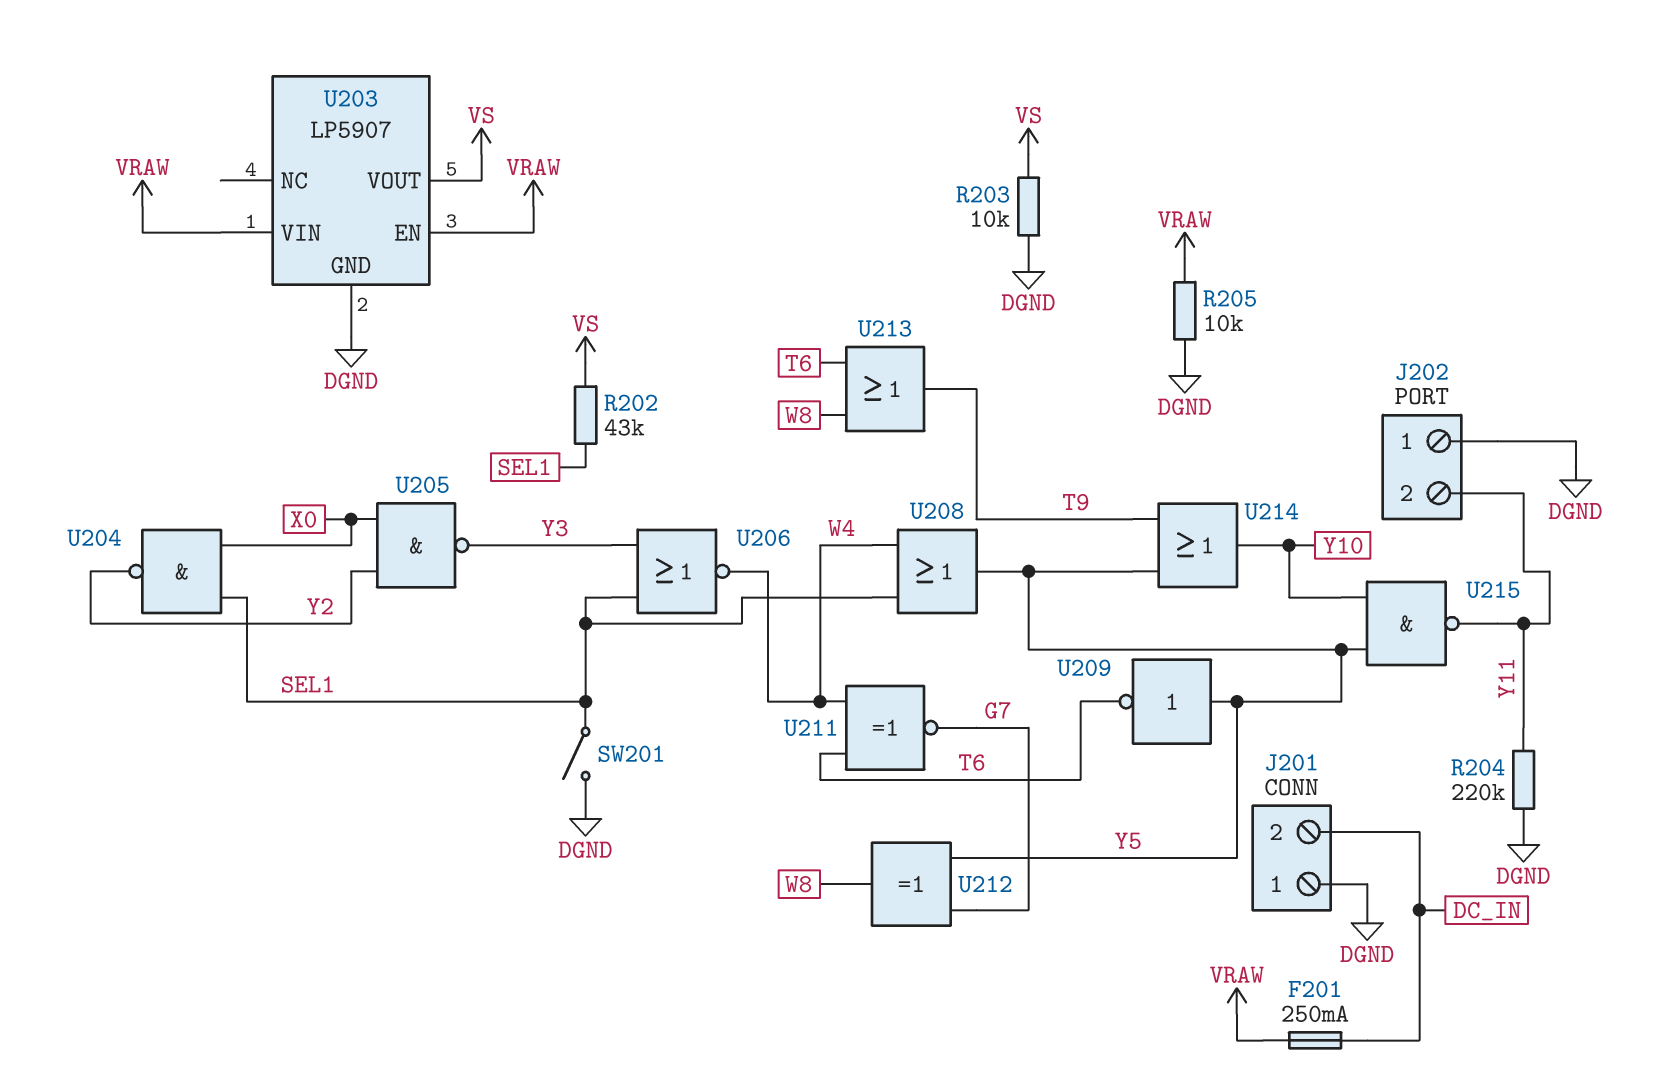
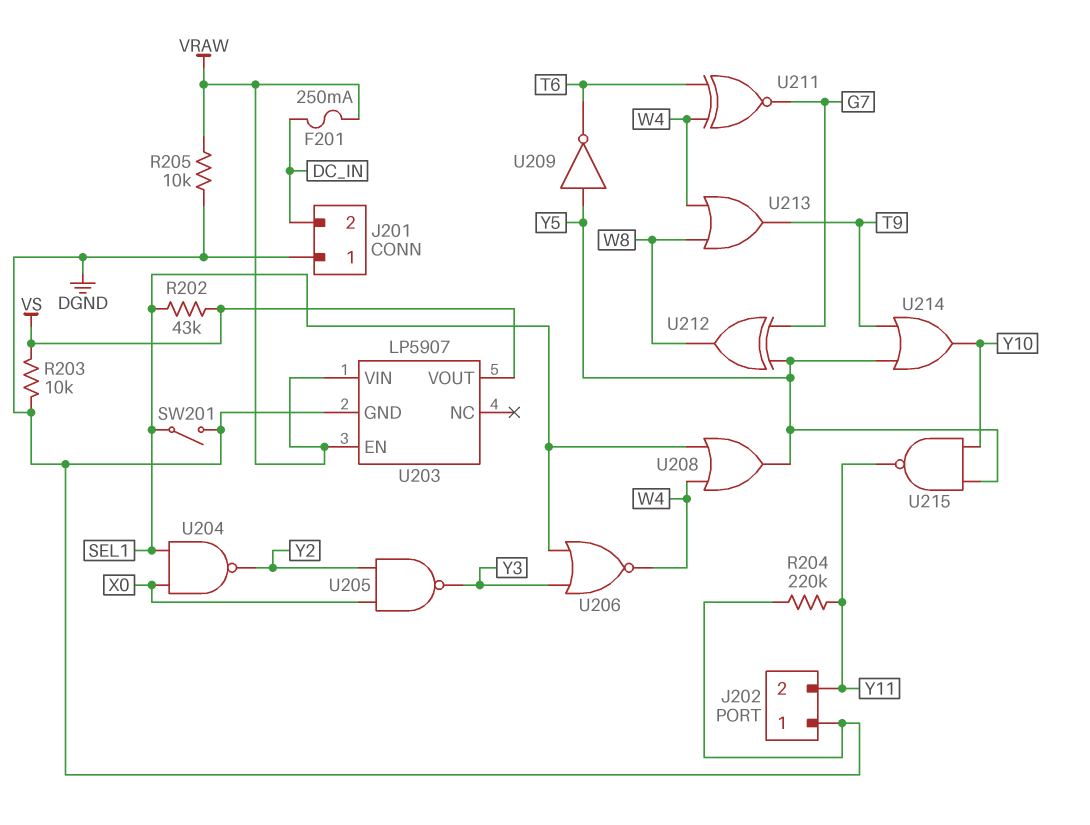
U213: OR (in T6, in W8, out T9) -> OR (in W4, in W8, out T9)

